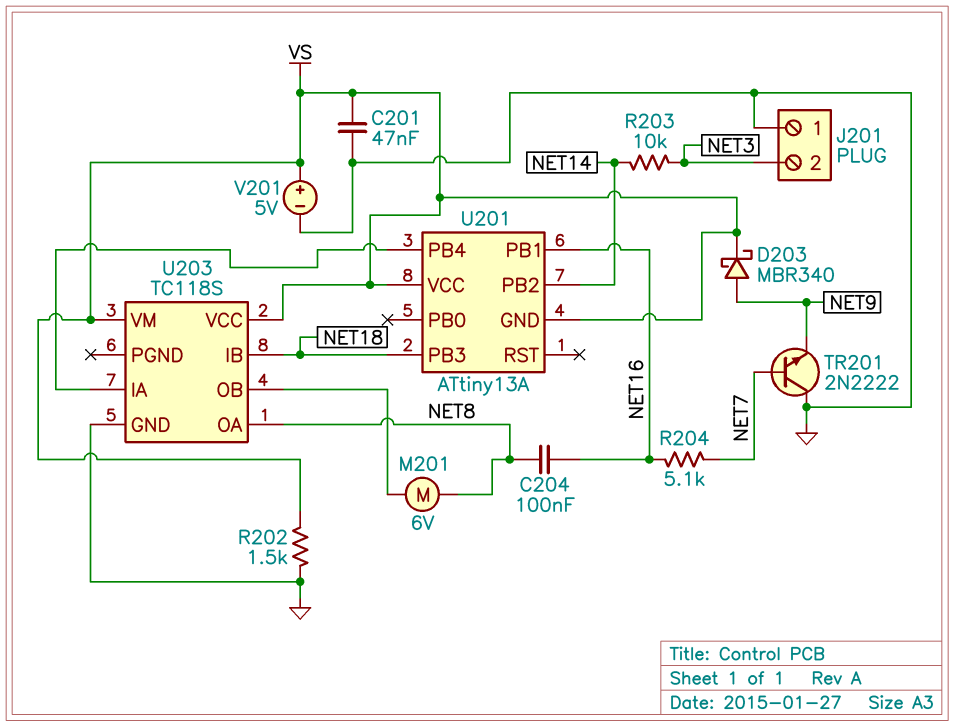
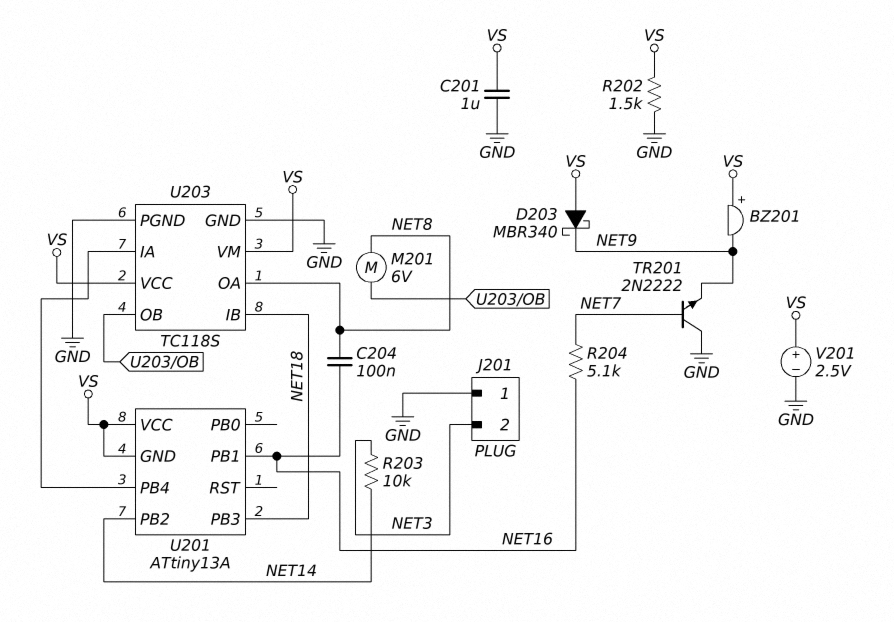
BZ201: none -> buzzer (plus VS, minus NET9)
C201: 47nF (GND, VS) -> 1uF (GND, VS)
D203: schottky MBR340 (A NET9, K VS) -> schottky MBR340 (A VS, K NET9)
U203 pin PGND: none -> GND
V201: 5V (plus VS, minus GND) -> 2.5V (plus VS, minus GND)

